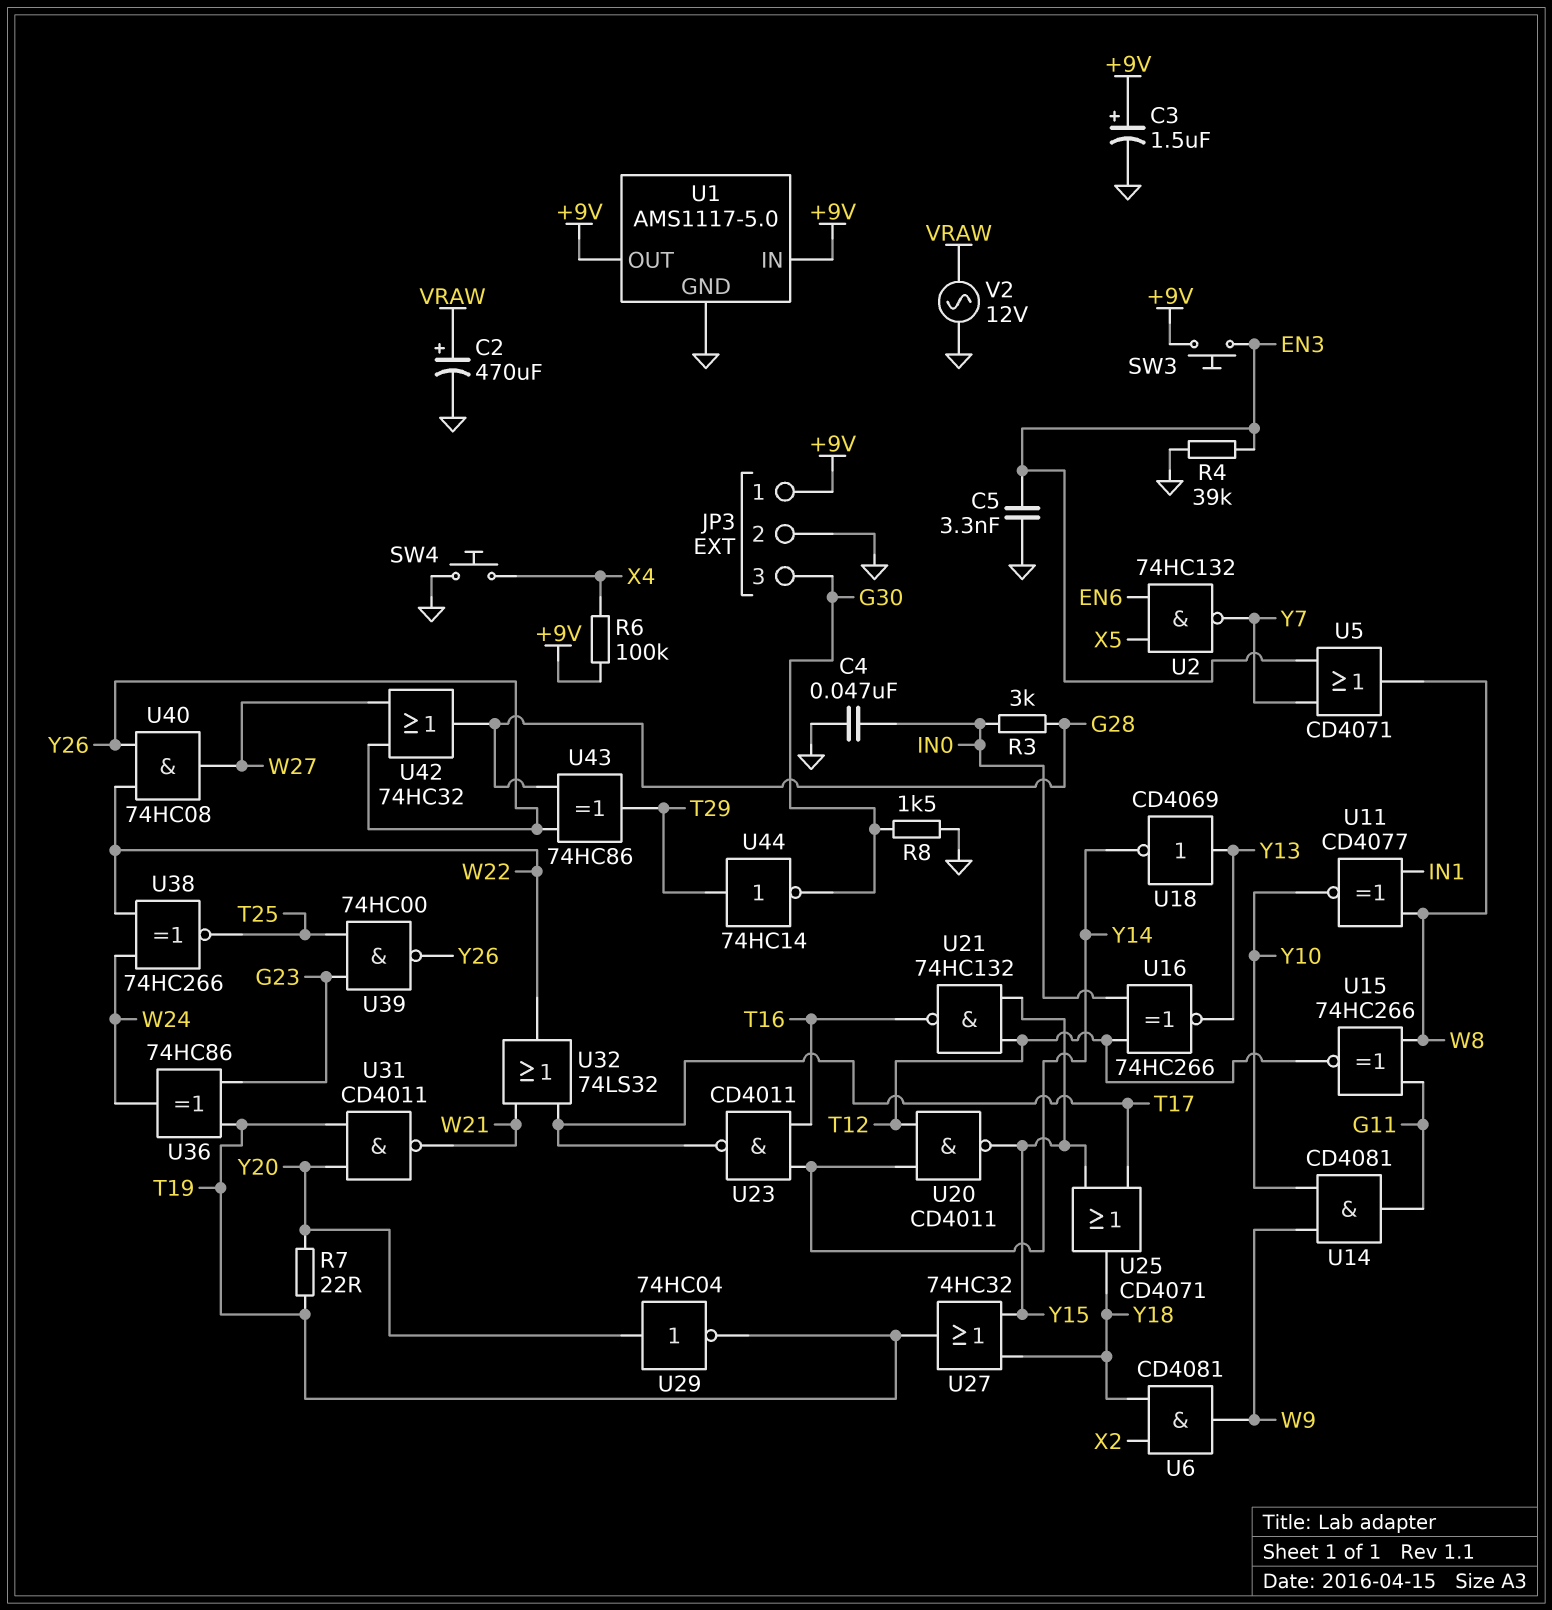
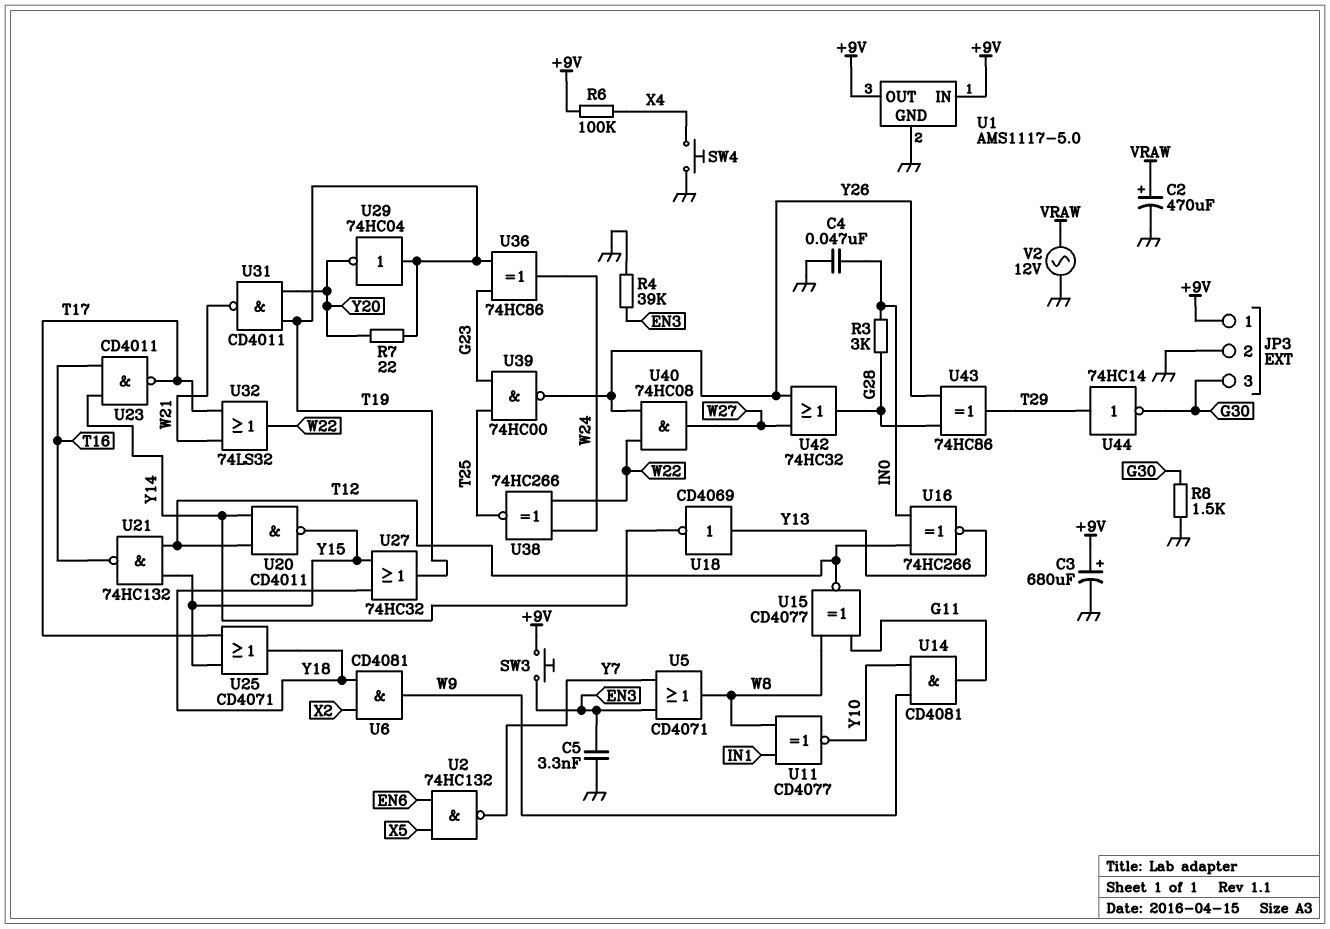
C3: 1.5uF (plus +9V, minus GND) -> 680uF (plus +9V, minus GND)
U15: XNOR 74HC266 (in G11, in W8, out T12) -> XNOR CD4077 (in G11, in W8, out T12)
U29: NOT 74HC04 (in Y20, out T19) -> NOT 74HC04 (in T19, out Y20)

